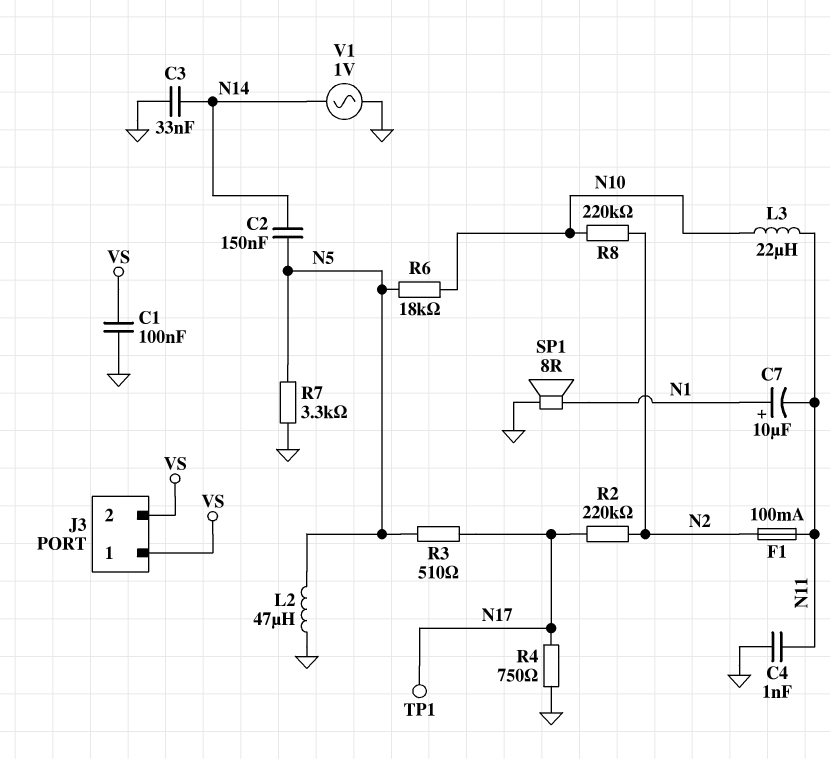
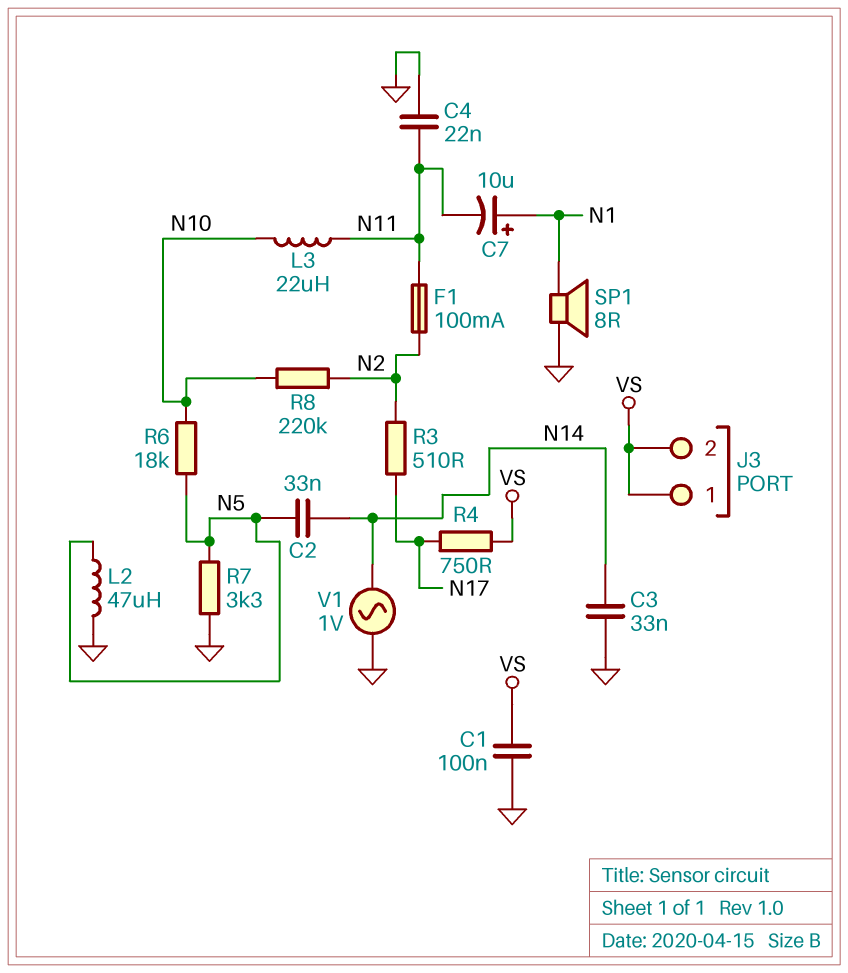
C2: 150nF (N5, N14) -> 33nF (N5, N14)
C4: 1nF (GND, N11) -> 22nF (GND, N11)
R2: 220k (N2, N17) -> none
R3: 510 (N5, N17) -> 510 (N2, N17)
R4: 750 (GND, N17) -> 750 (N17, VS)
TP1: test point (N17) -> none

